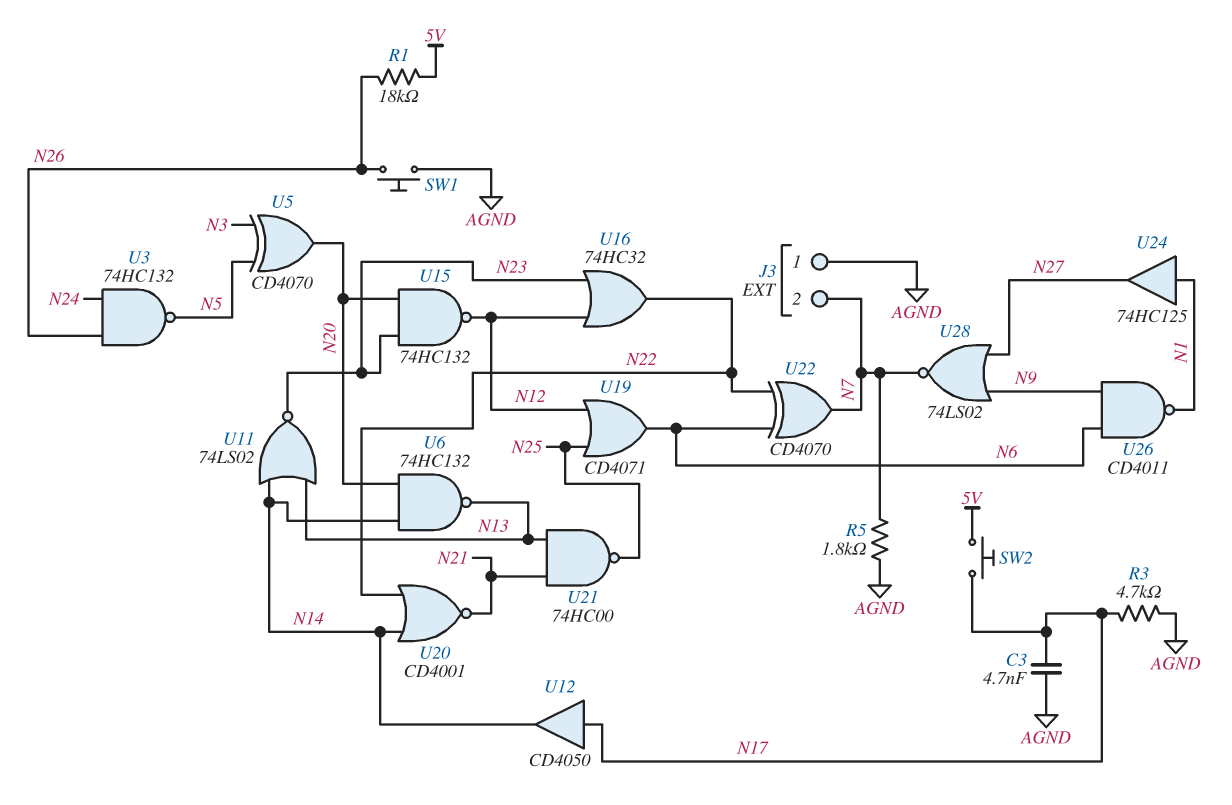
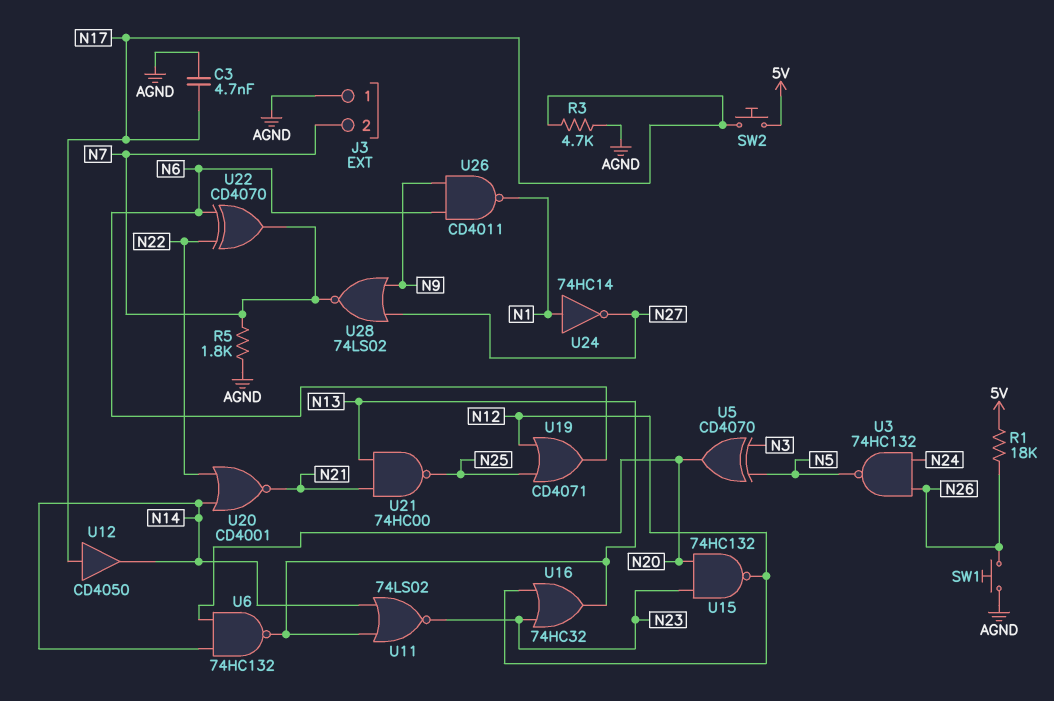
U16: OR 74HC32 (in N12, in N23, out N22) -> OR 74HC32 (in N12, in N23, out N13)
U24: buffer 74HC125 (in N1, out N27) -> NOT 74HC14 (in N1, out N27)

